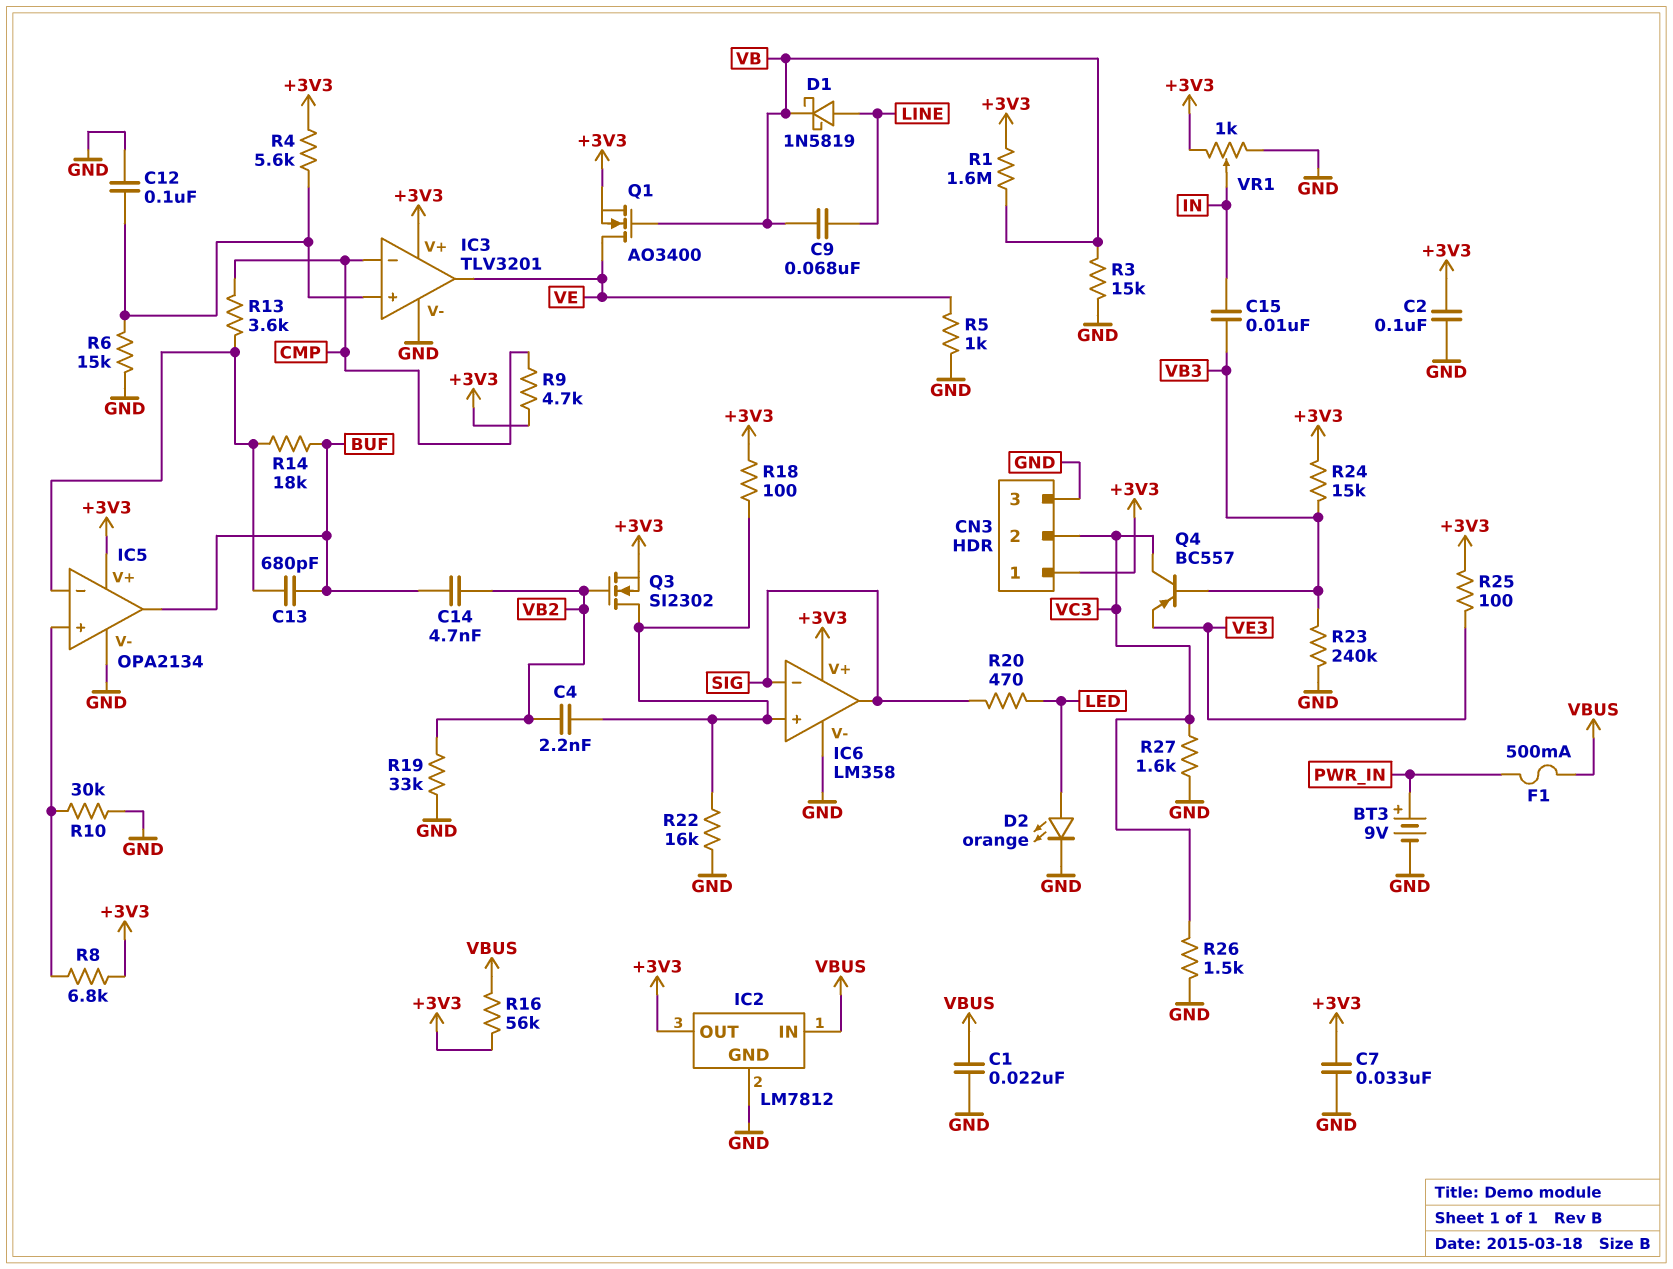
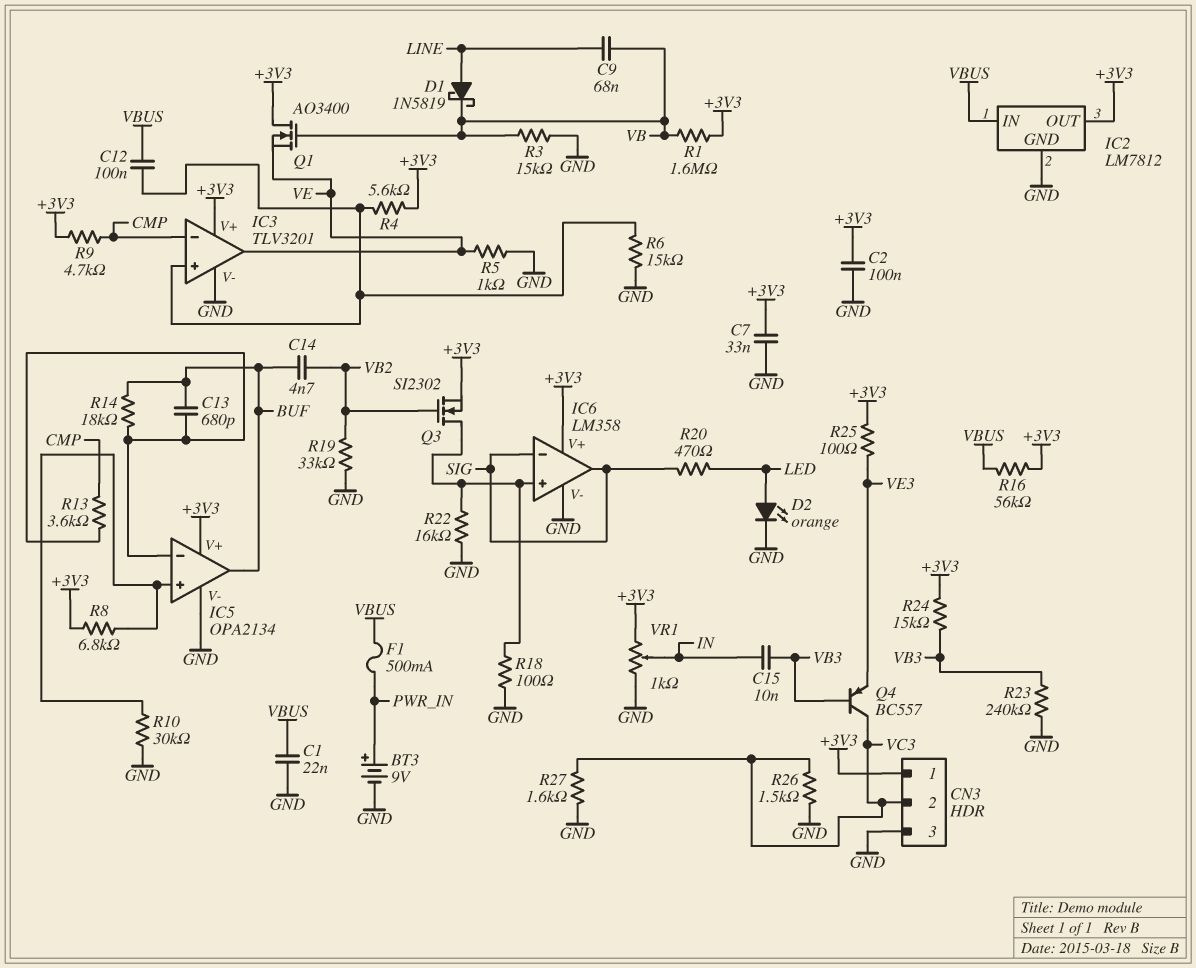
C4: 2.2nF (IC6/in+, VB2) -> none
C12: 100nF (GND, IC3/in+) -> 100nF (IC3/in+, VBUS)
Q1: NMOS AO3400 (G VB, D VE, S +3V3) -> NMOS AO3400 (G VB, D +3V3, S VE)
R18: 100 (+3V3, IC6/in+) -> 100 (GND, IC6/in+)

